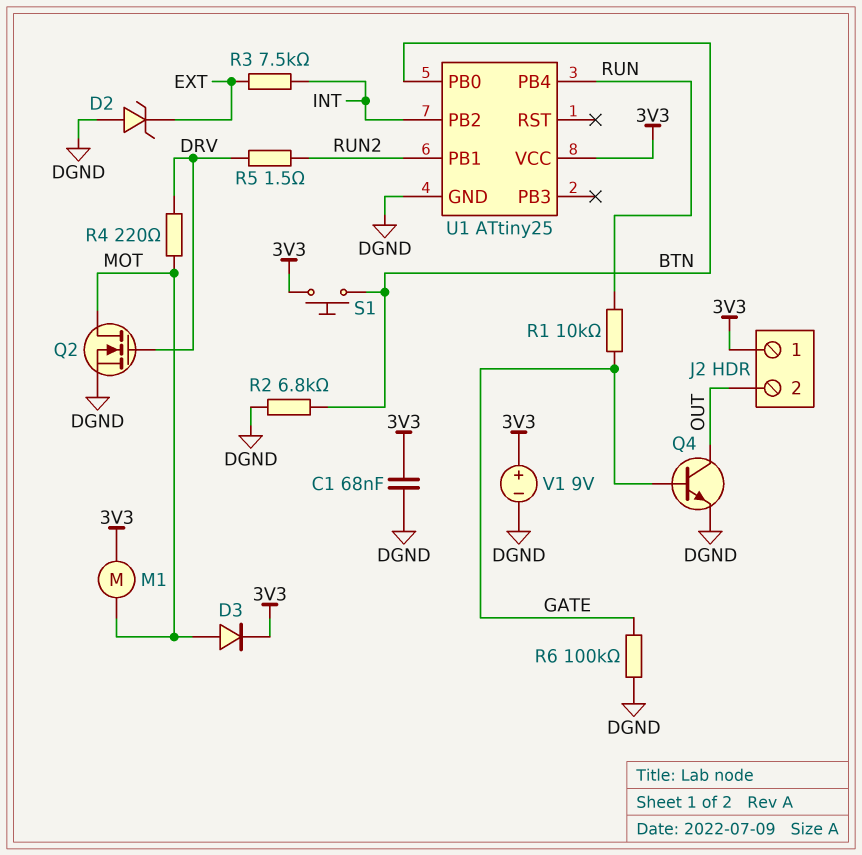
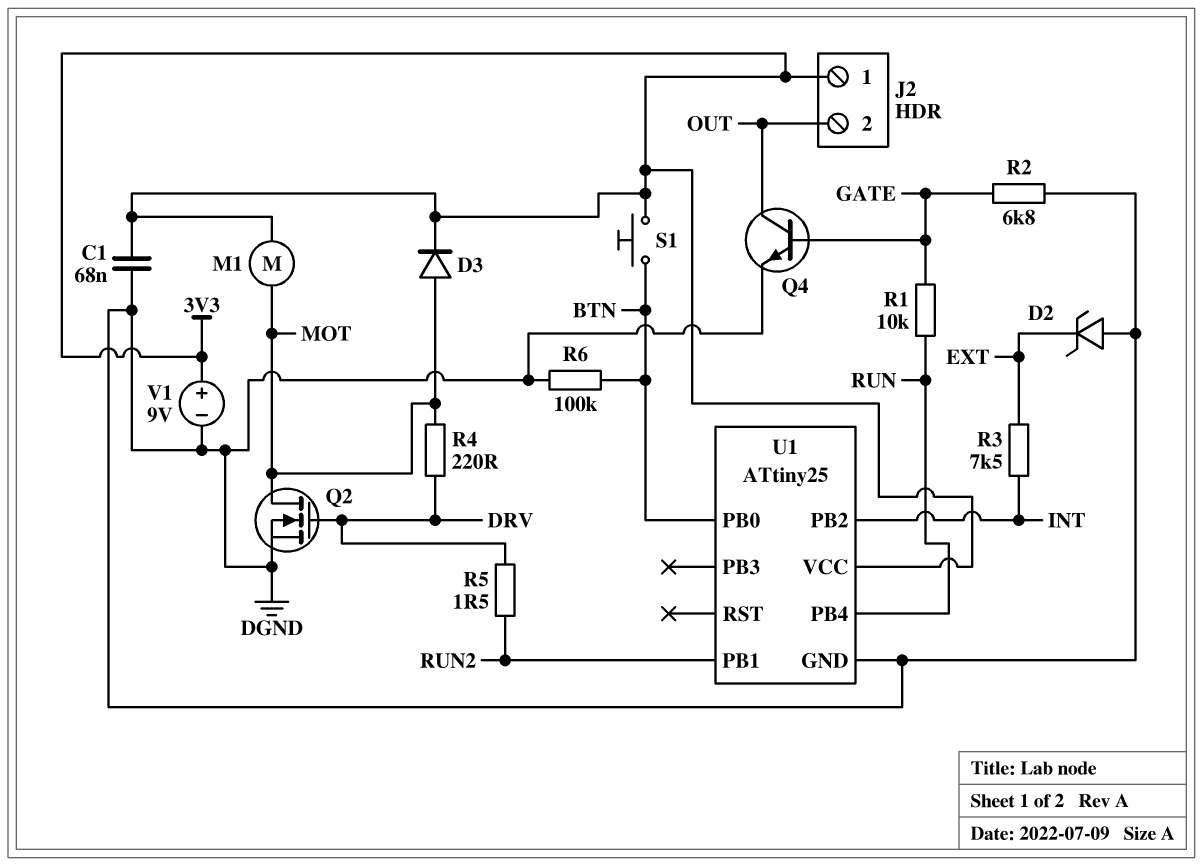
R2: 6.8k (BTN, DGND) -> 6.8k (DGND, GATE)
R6: 100k (DGND, GATE) -> 100k (BTN, DGND)

